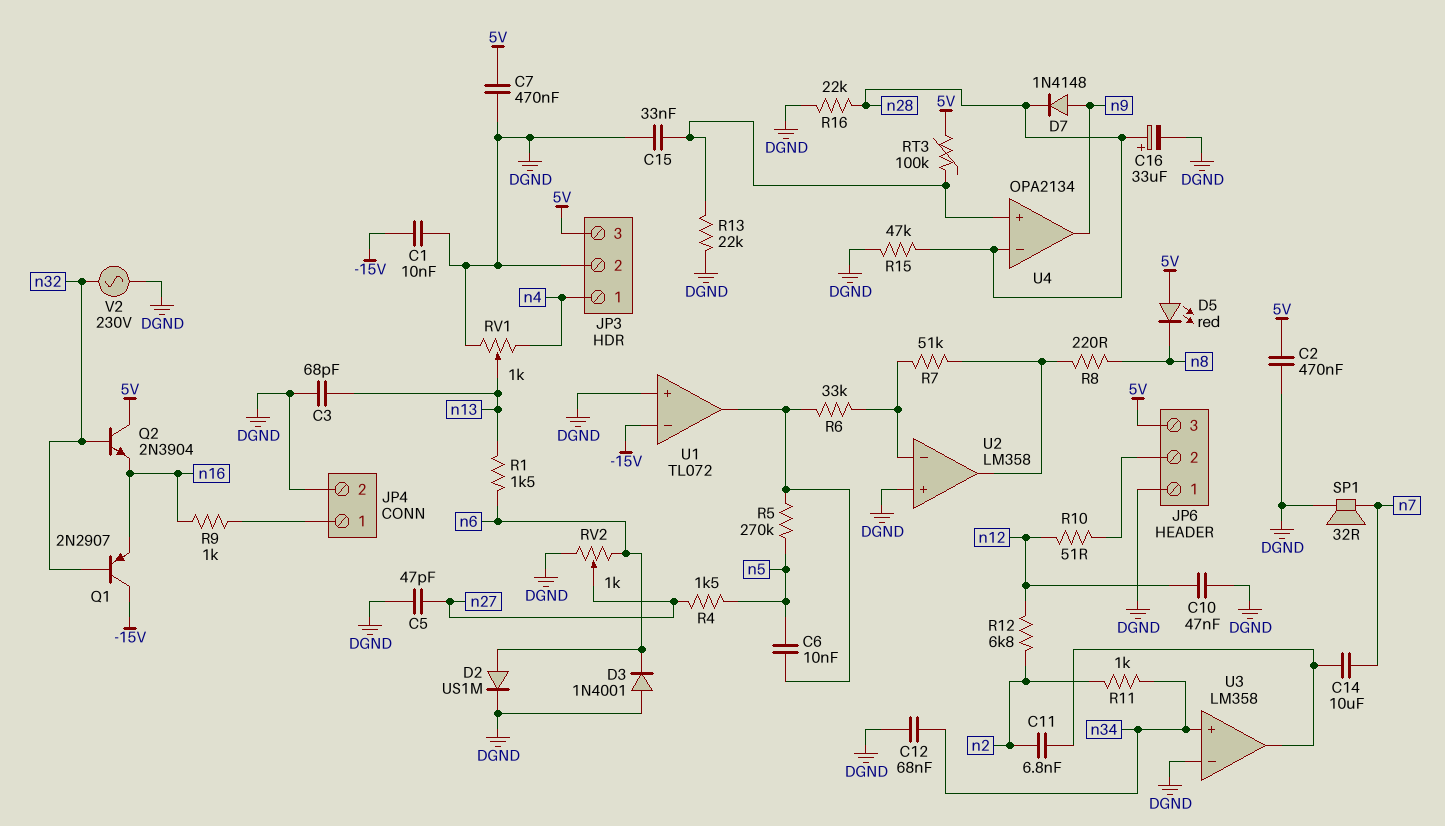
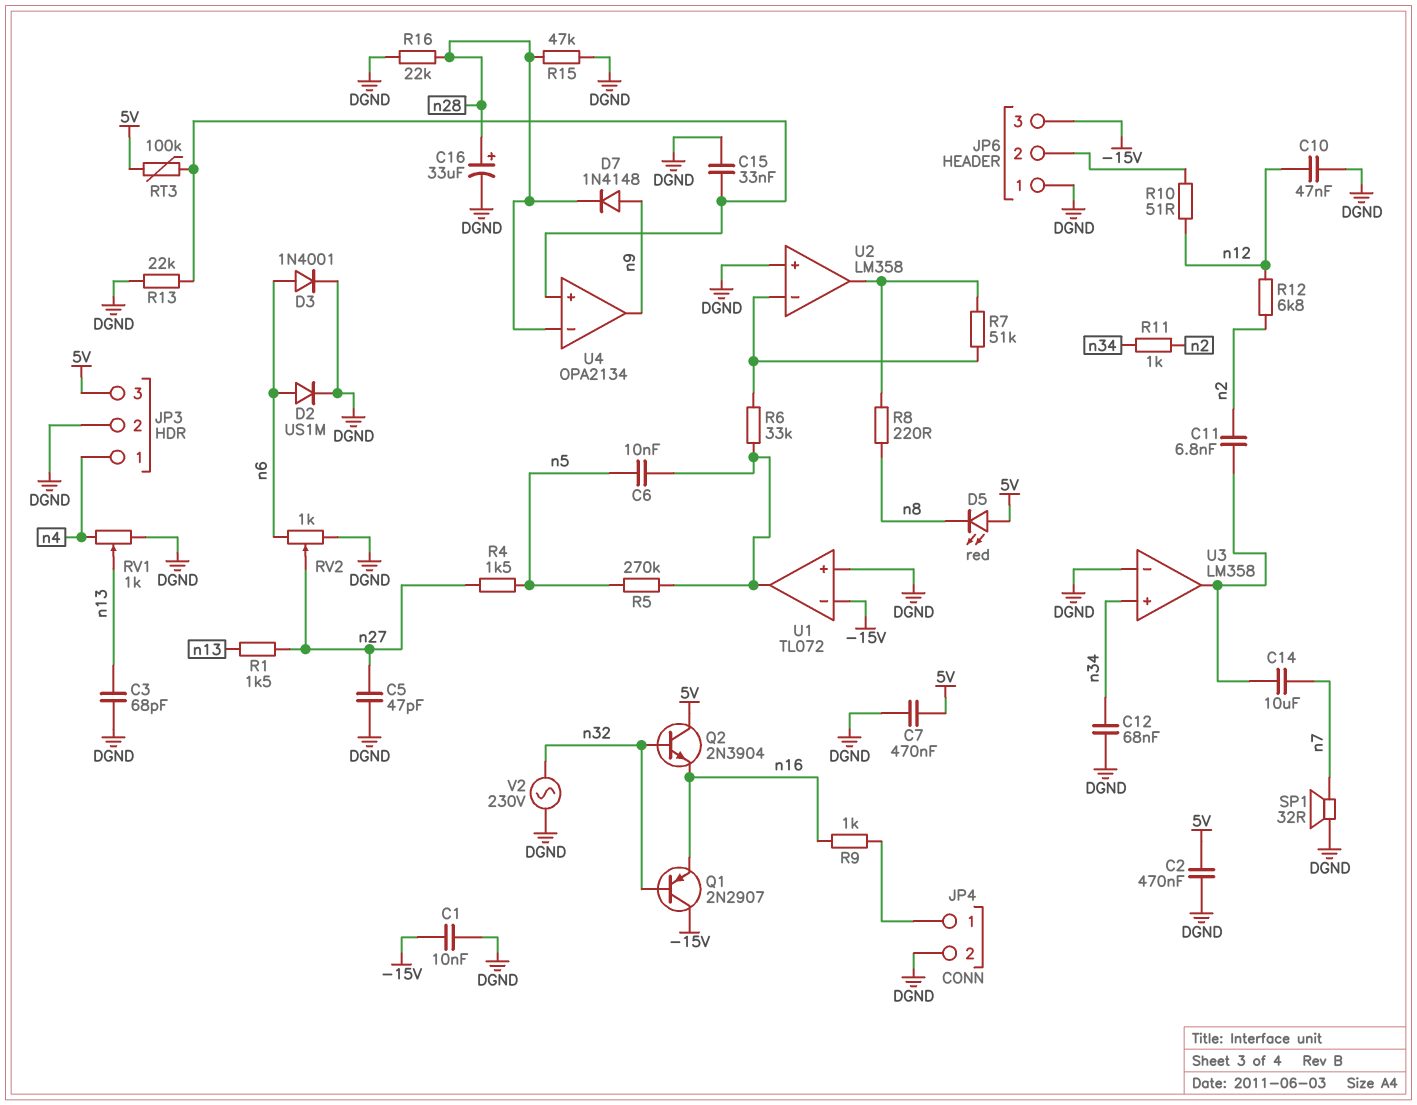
D3: diode 1N4001 (A DGND, K n6) -> diode 1N4001 (A n6, K DGND)
JP6 pin 3: 5V -> -15V
R1: 1.5k (n6, n13) -> 1.5k (n13, n27)

